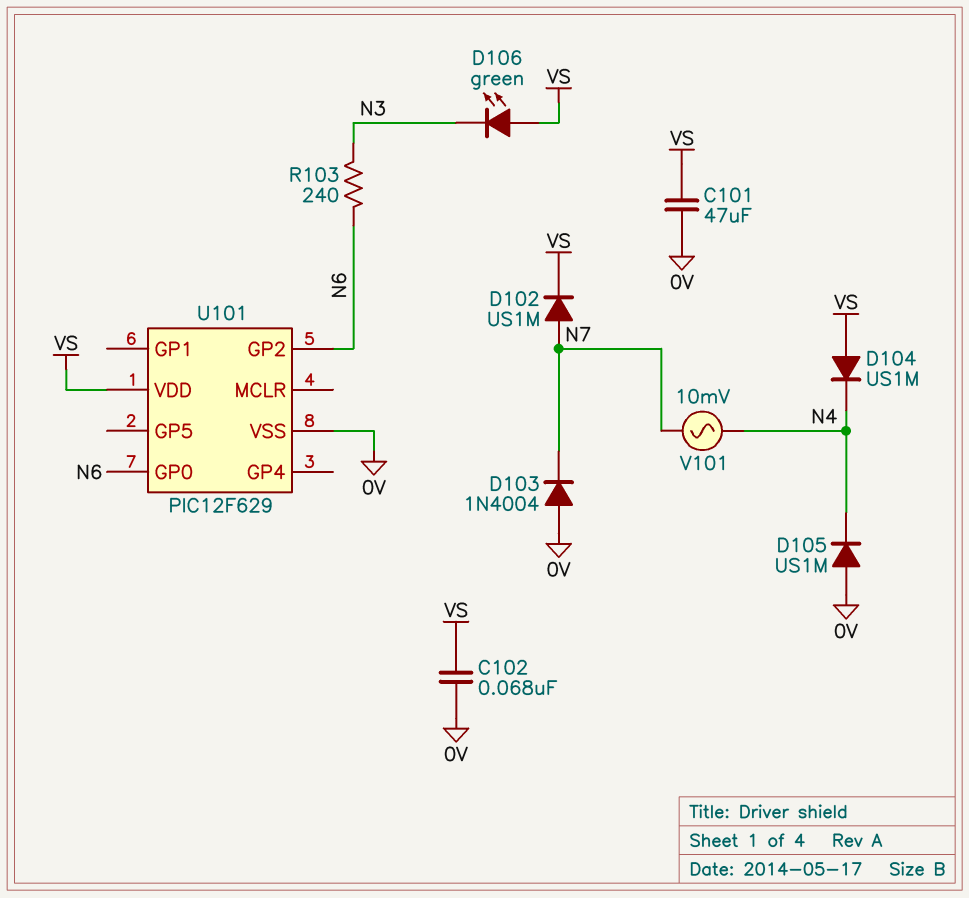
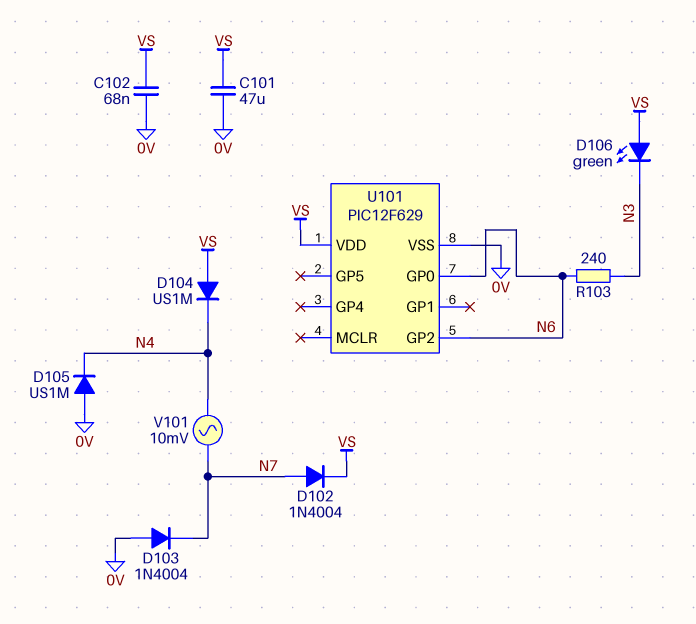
D102: diode US1M (A N7, K VS) -> diode 1N4004 (A N7, K VS)

